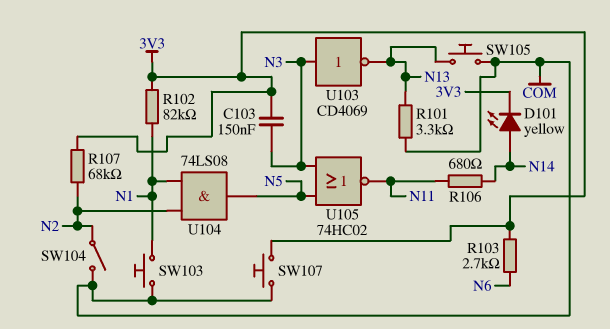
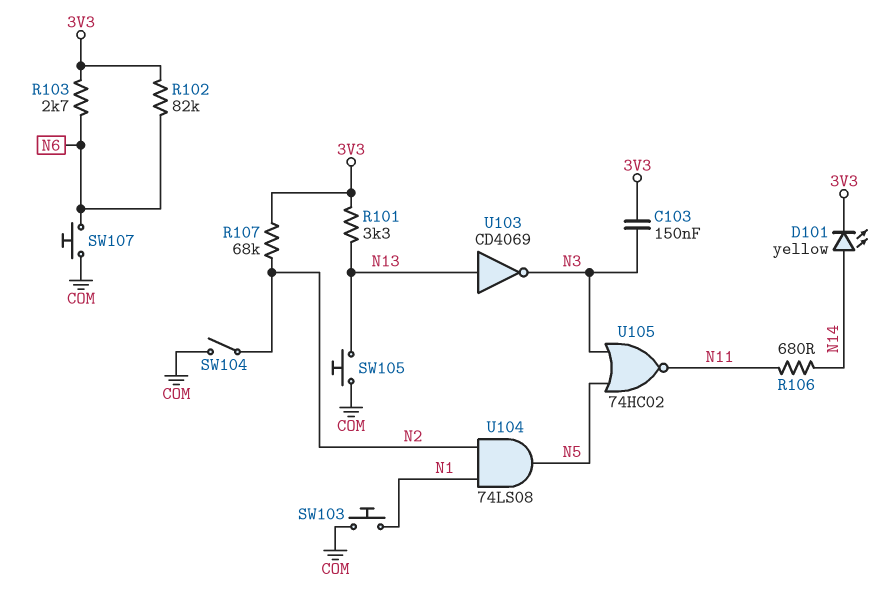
R101: 3.3k (COM, N13) -> 3.3k (3V3, N13)
R102: 82k (3V3, N1) -> 82k (3V3, N6)
SW107: button (3V3, COM) -> button (COM, N6)
U103: NOT CD4069 (in N3, out N13) -> NOT CD4069 (in N13, out N3)

